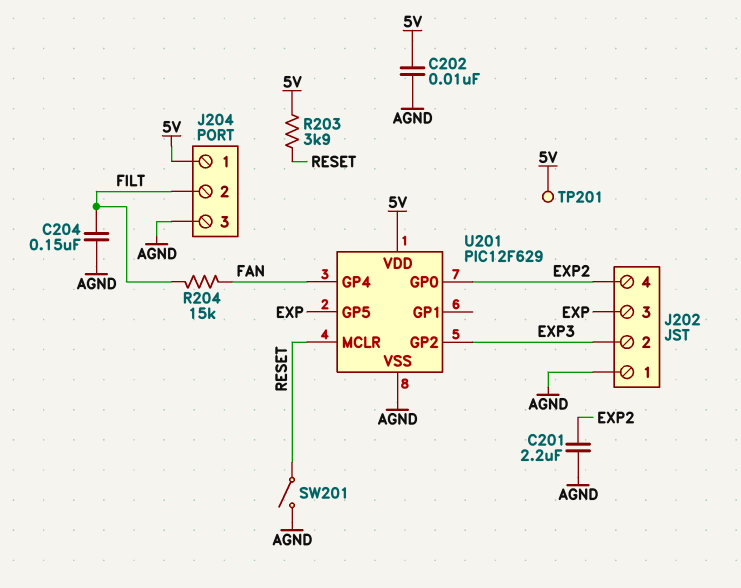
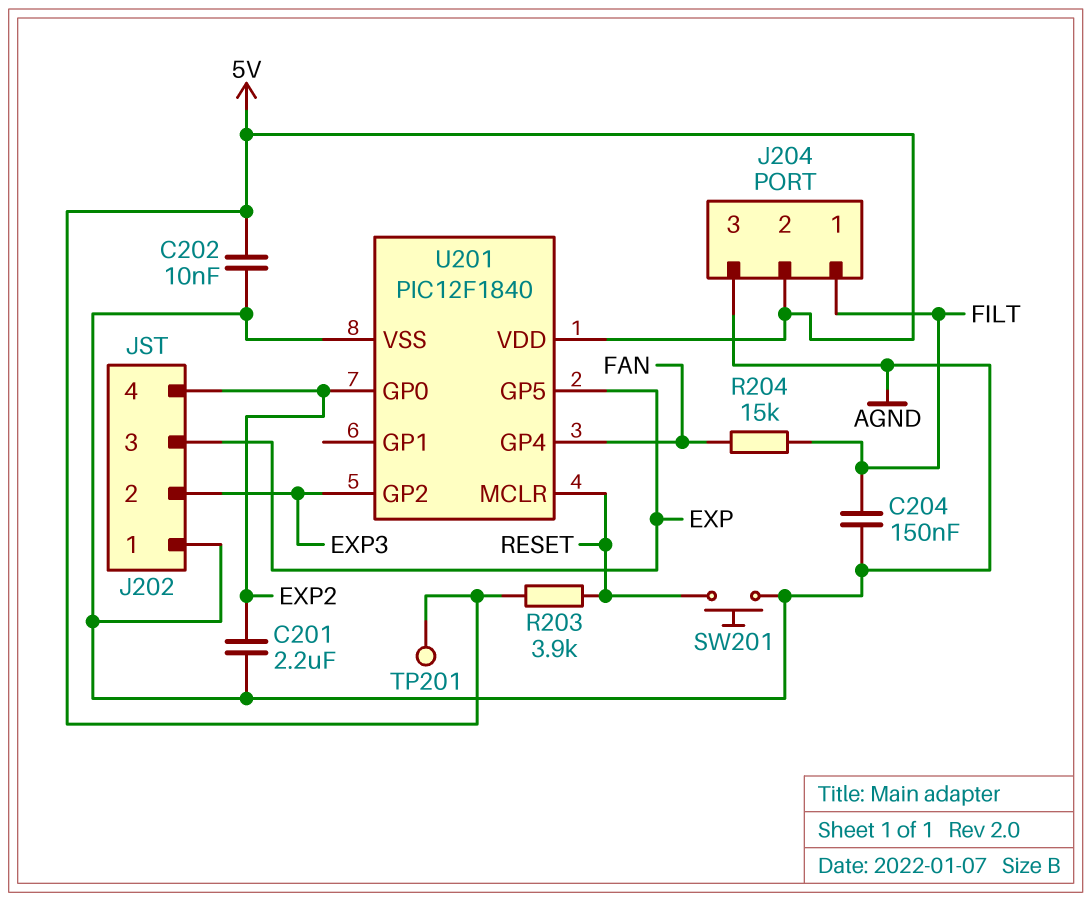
J204 pin 1: 5V -> FILT
J204 pin 2: FILT -> 5V
SW201: switch (AGND, RESET) -> button (AGND, RESET)
U201: PIC12F629 -> PIC12F1840

